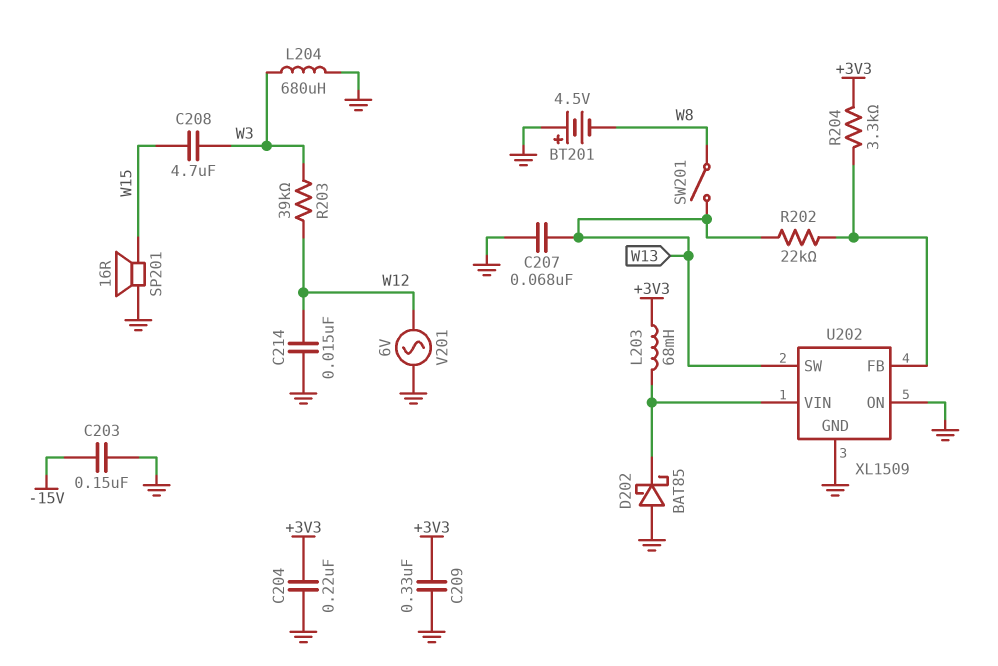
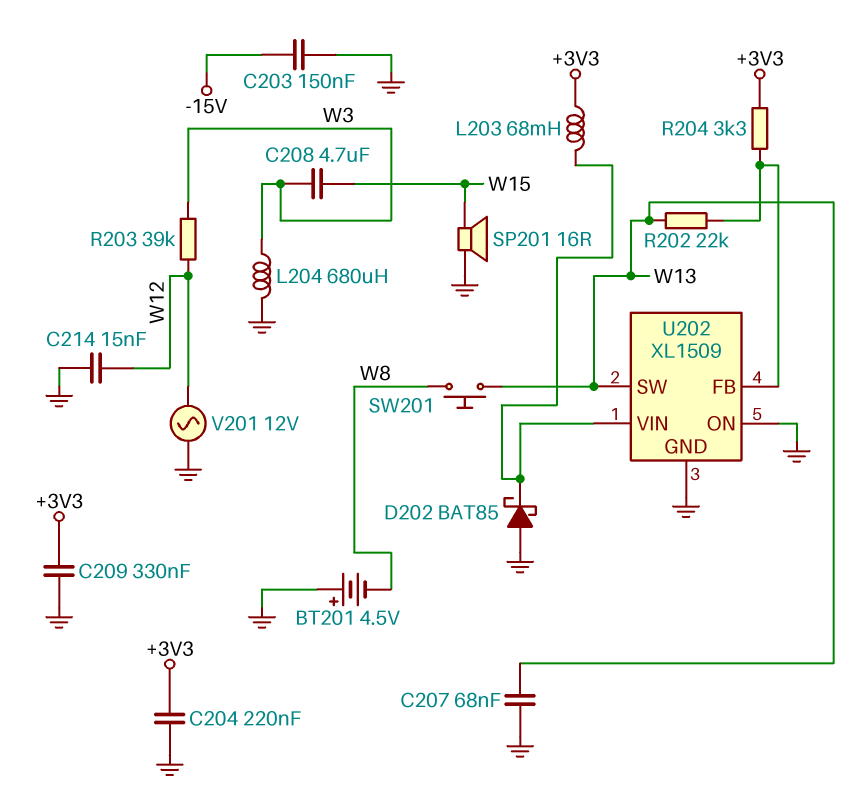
SW201: switch (W8, W13) -> button (W8, W13)
V201: AC 6V (GND, W12) -> AC 12V (GND, W12)

